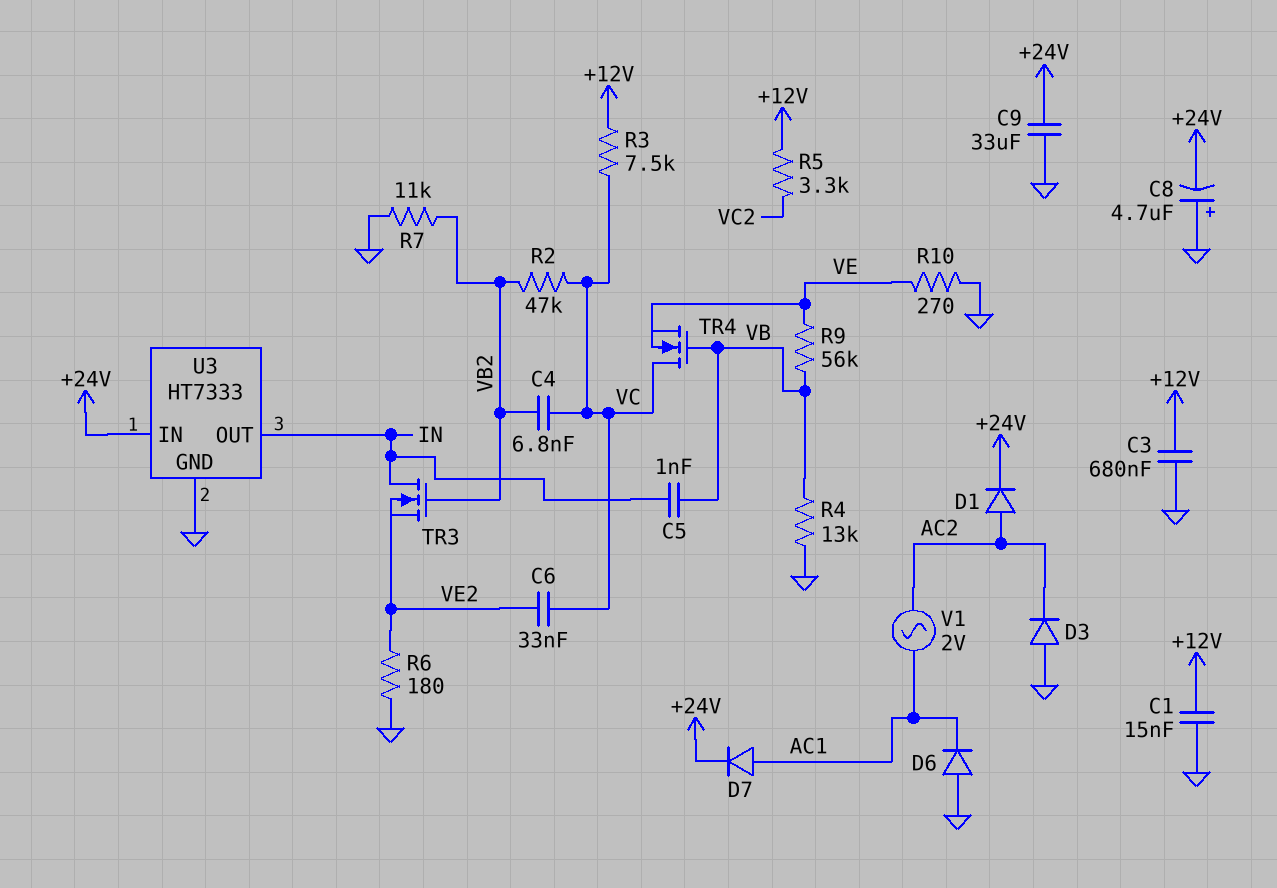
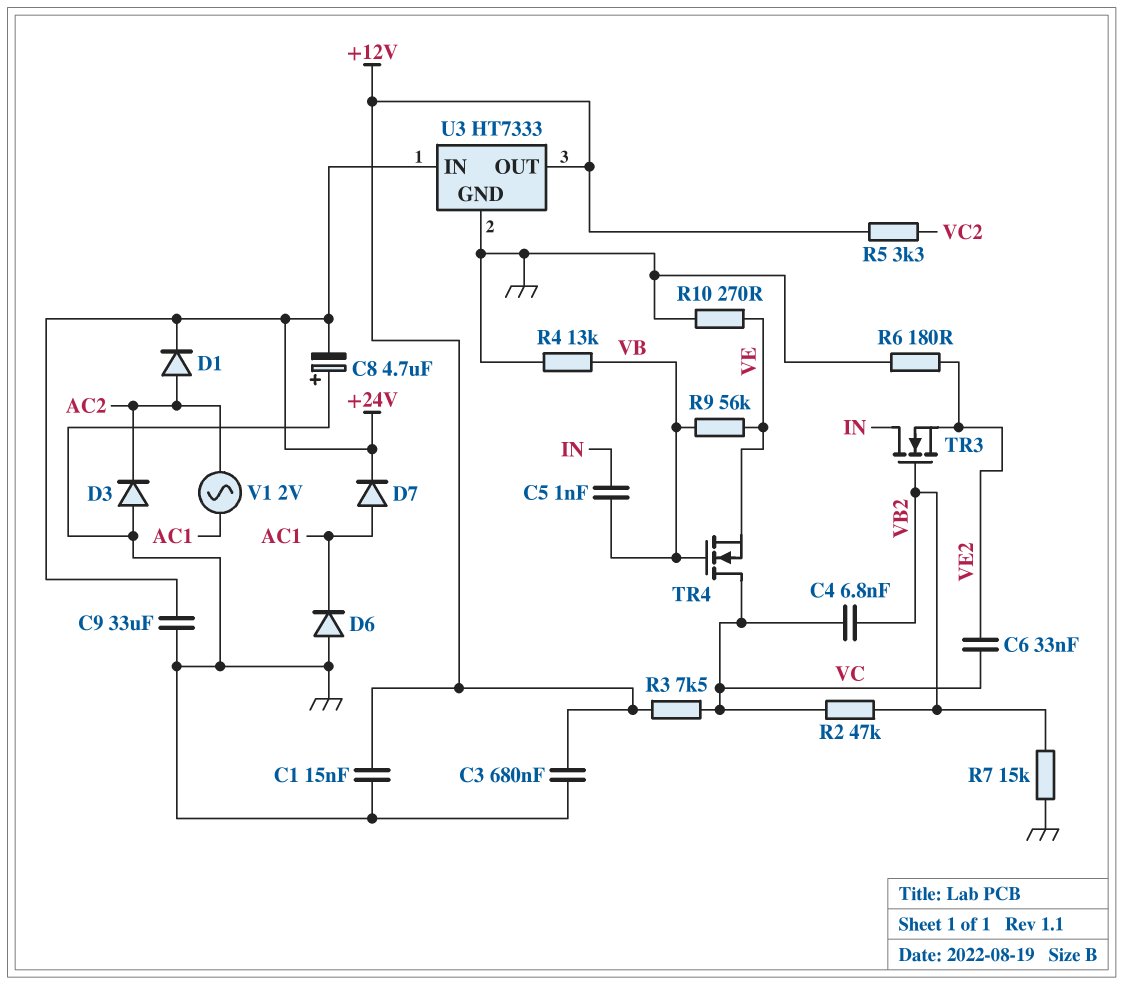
R7: 11k (GND, VB2) -> 15k (GND, VB2)
U3 pin OUT: IN -> +12V

